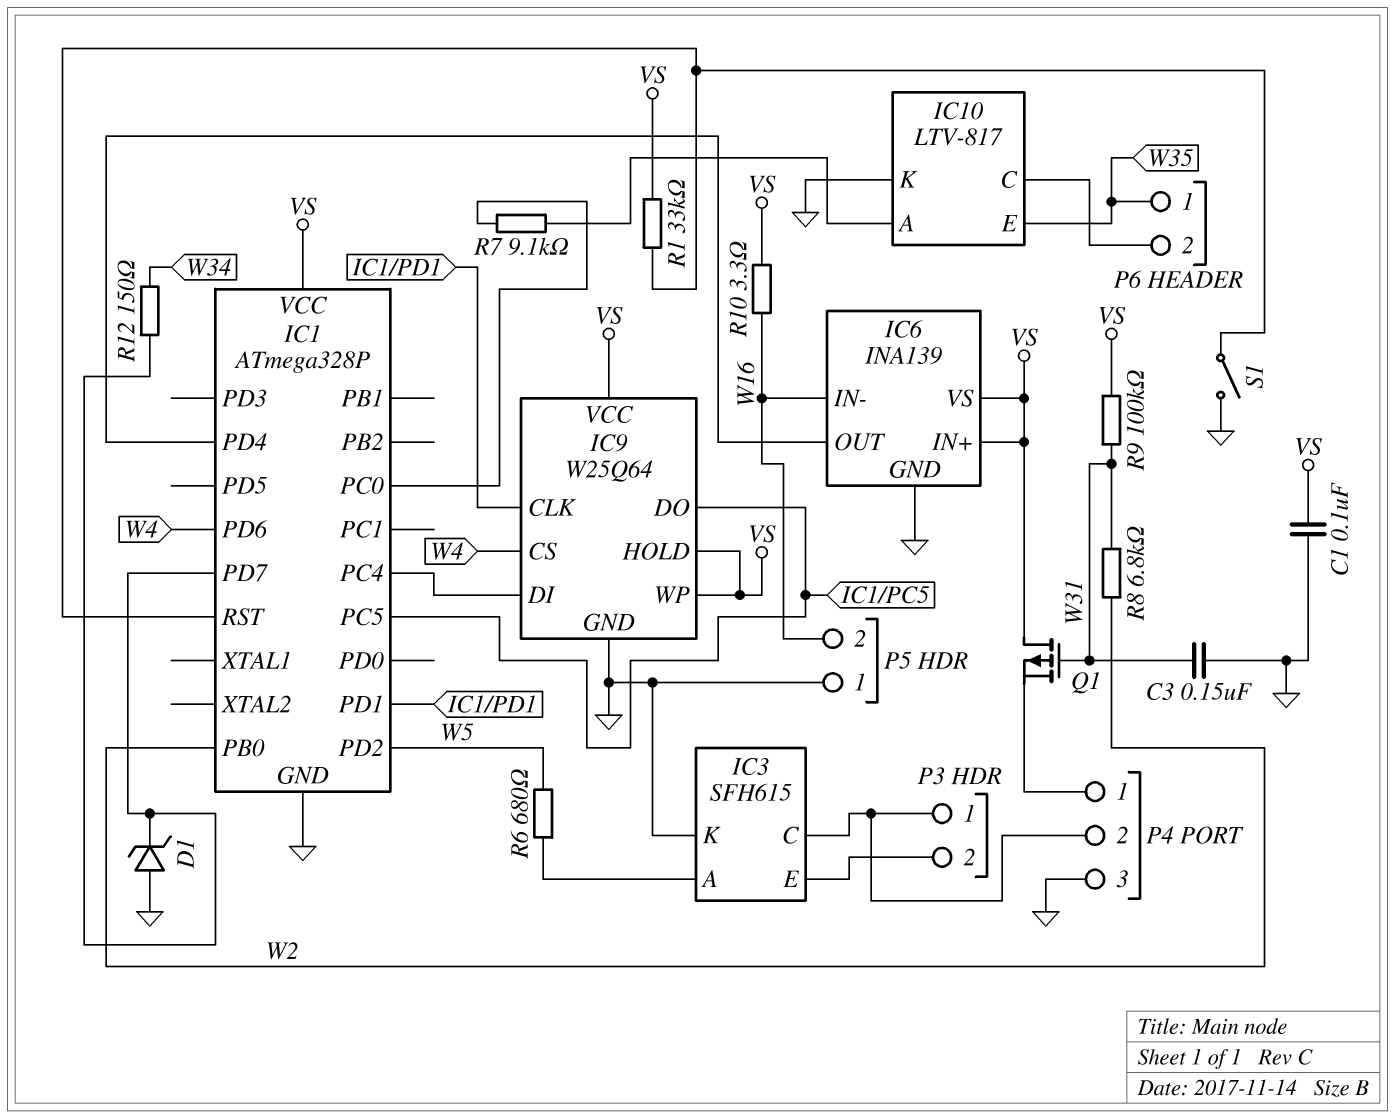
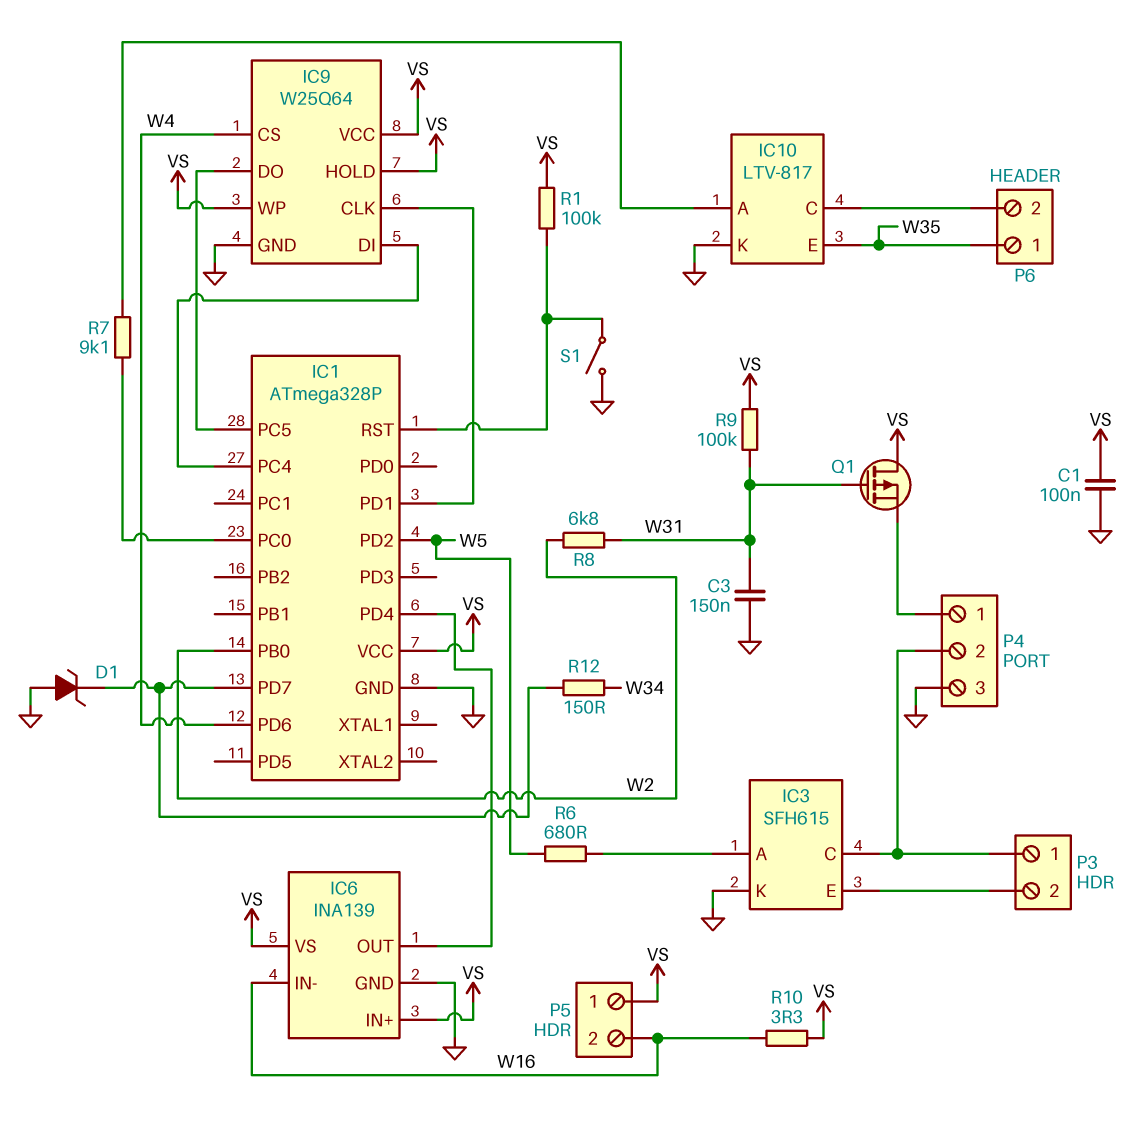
P5 pin 1: GND -> VS
R1: 33k (IC1/RST, VS) -> 100k (IC1/RST, VS)

